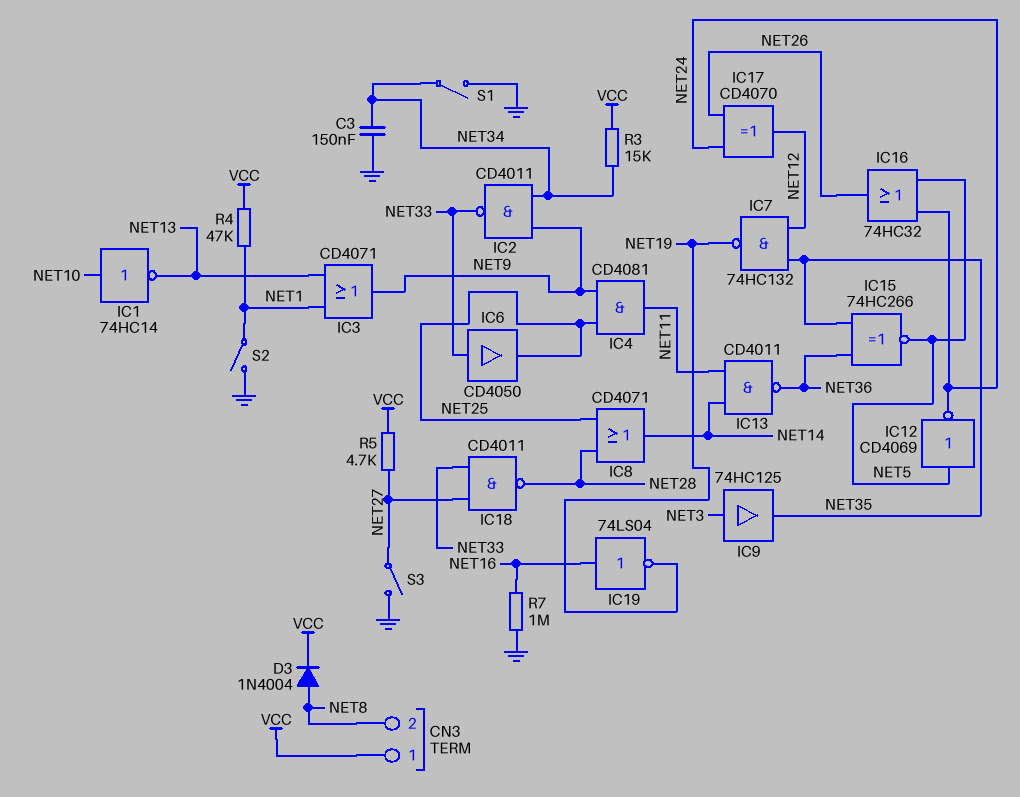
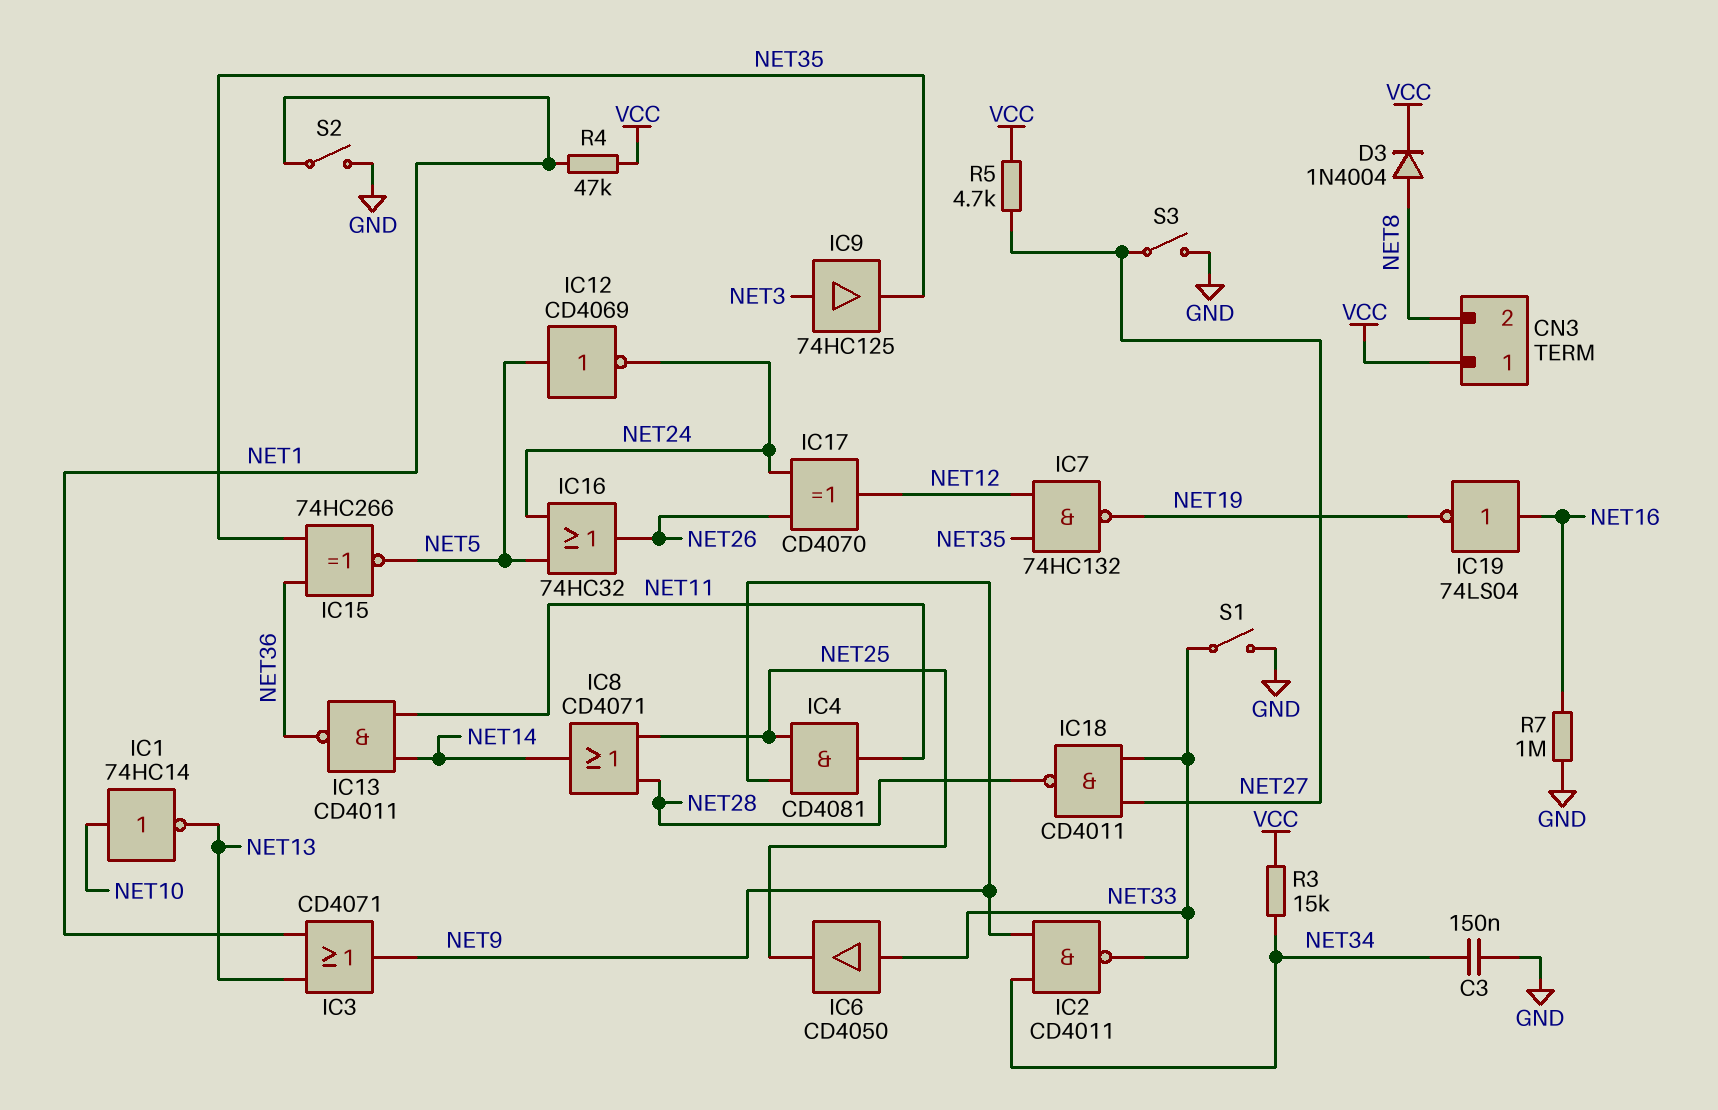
S1: switch (GND, NET34) -> switch (GND, NET33)

